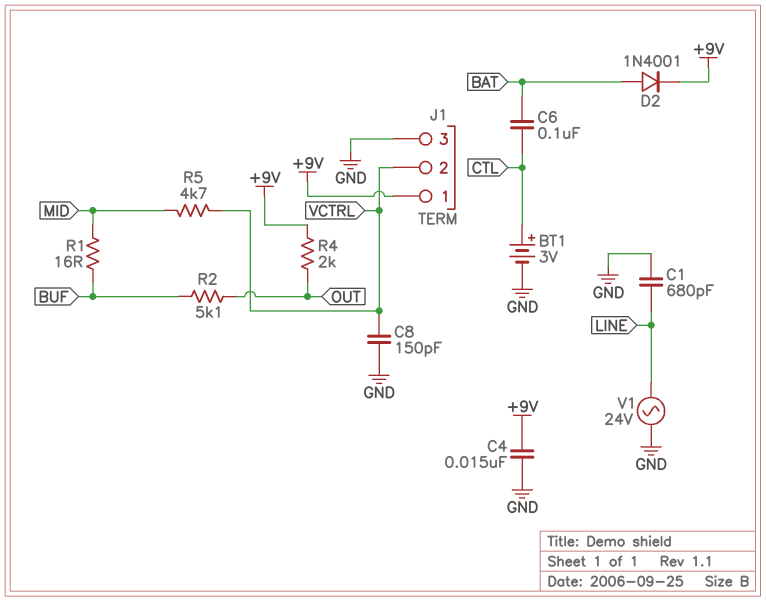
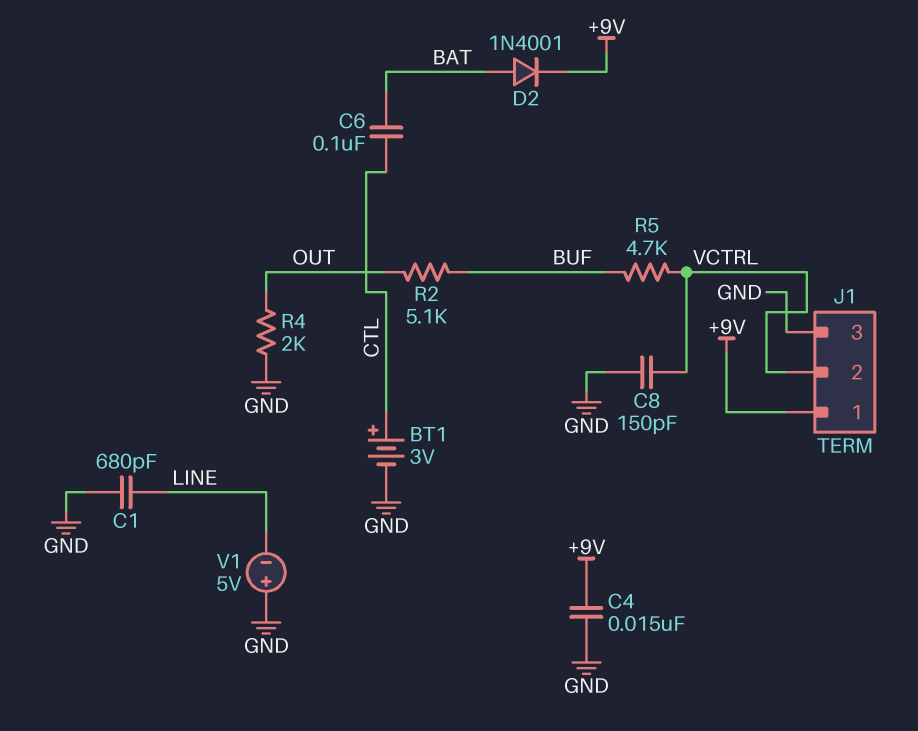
R1: 16 (BUF, MID) -> none
R4: 2k (+9V, OUT) -> 2k (GND, OUT)
R5: 4.7k (MID, VCTRL) -> 4.7k (BUF, VCTRL)
V1: AC 24V (GND, LINE) -> 5V (plus GND, minus LINE)

